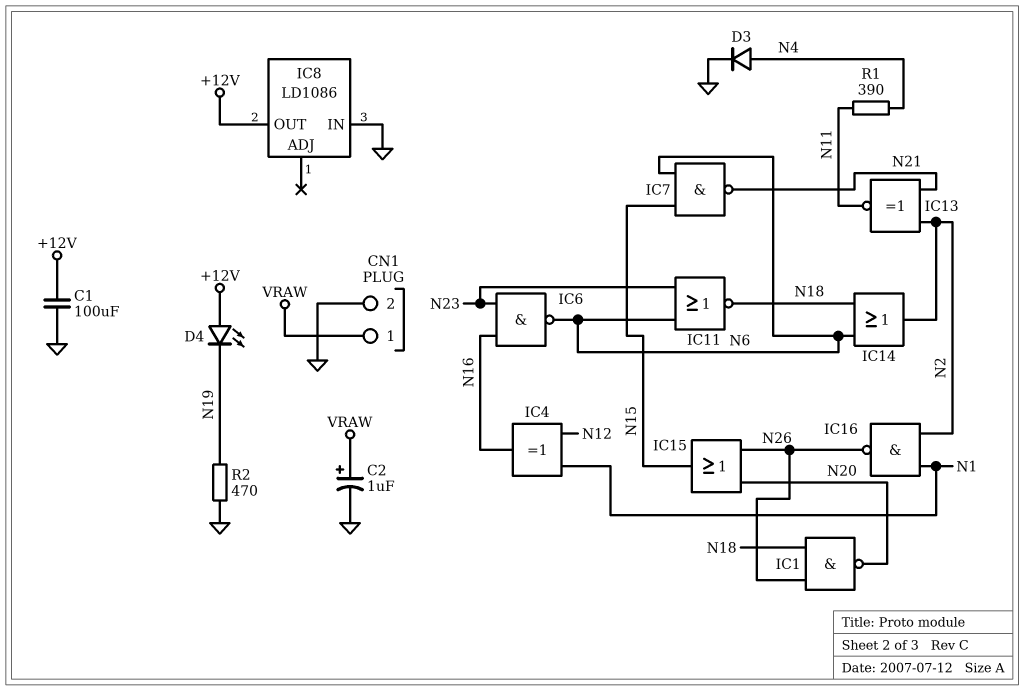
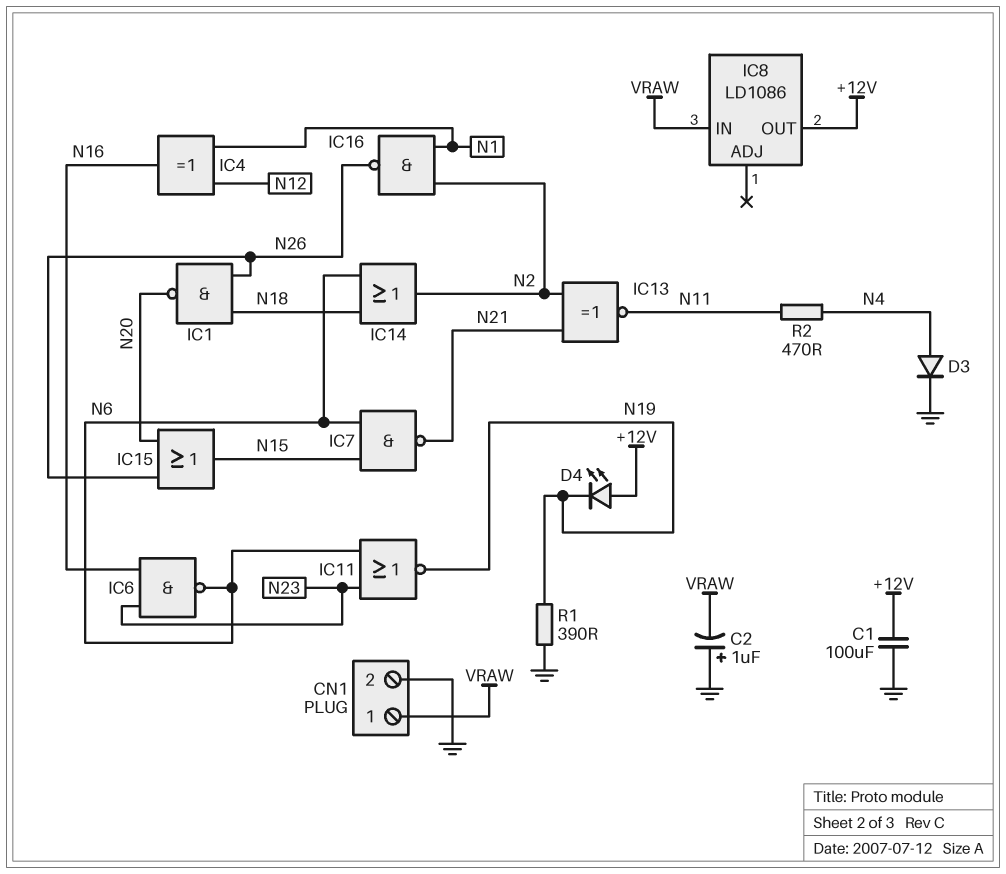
C2: 1uF (plus VRAW, minus GND) -> 1uF (plus GND, minus VRAW)
IC8 pin IN: GND -> VRAW
IC11: NOR (in N6, in N23, out N18) -> NOR (in N6, in N23, out N19)
R1: 390 (N4, N11) -> 390 (GND, N19)
R2: 470 (GND, N19) -> 470 (N4, N11)

